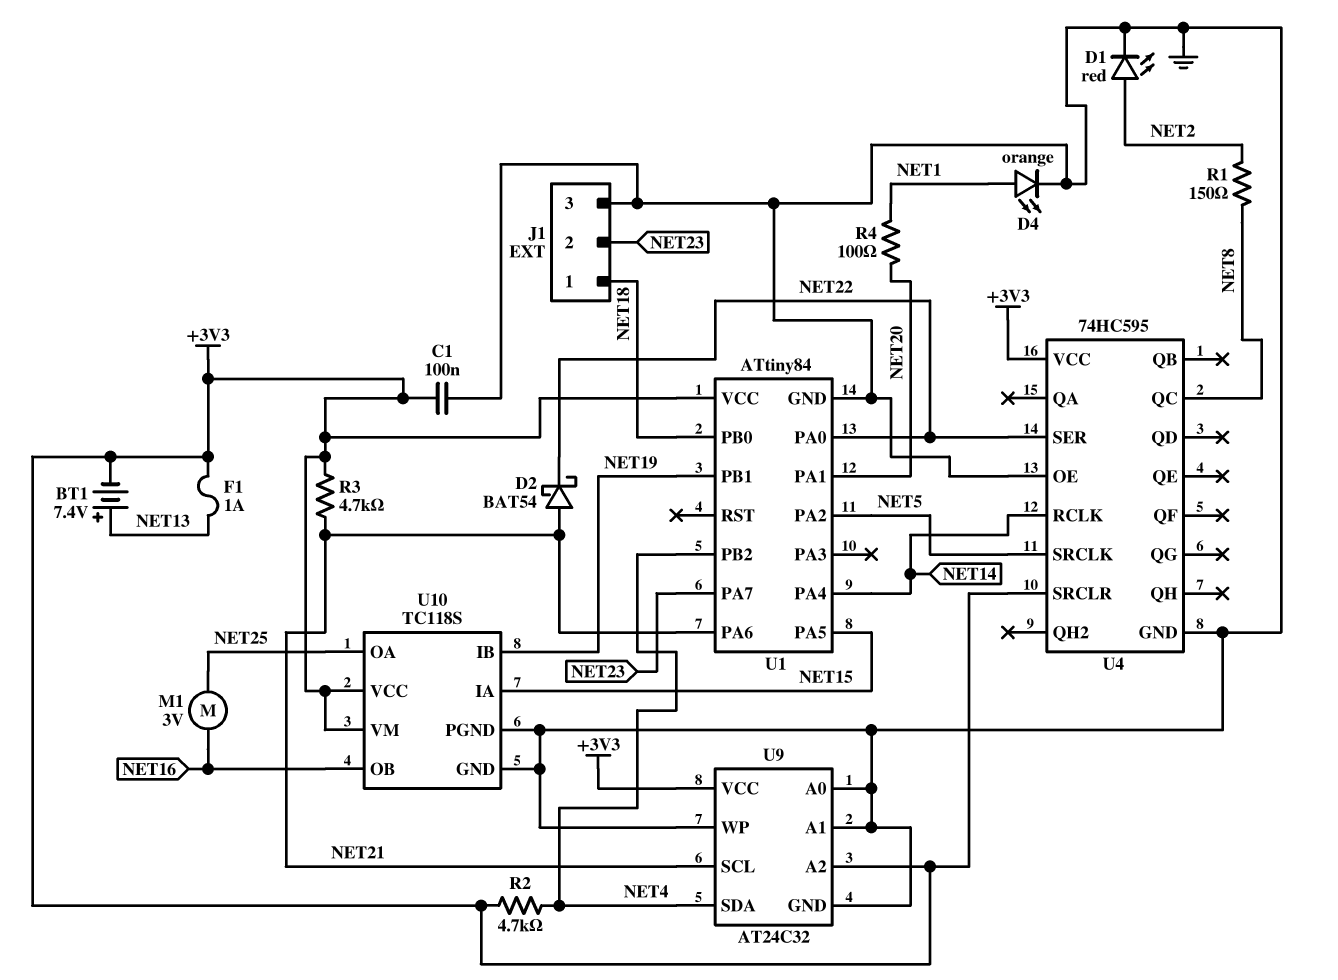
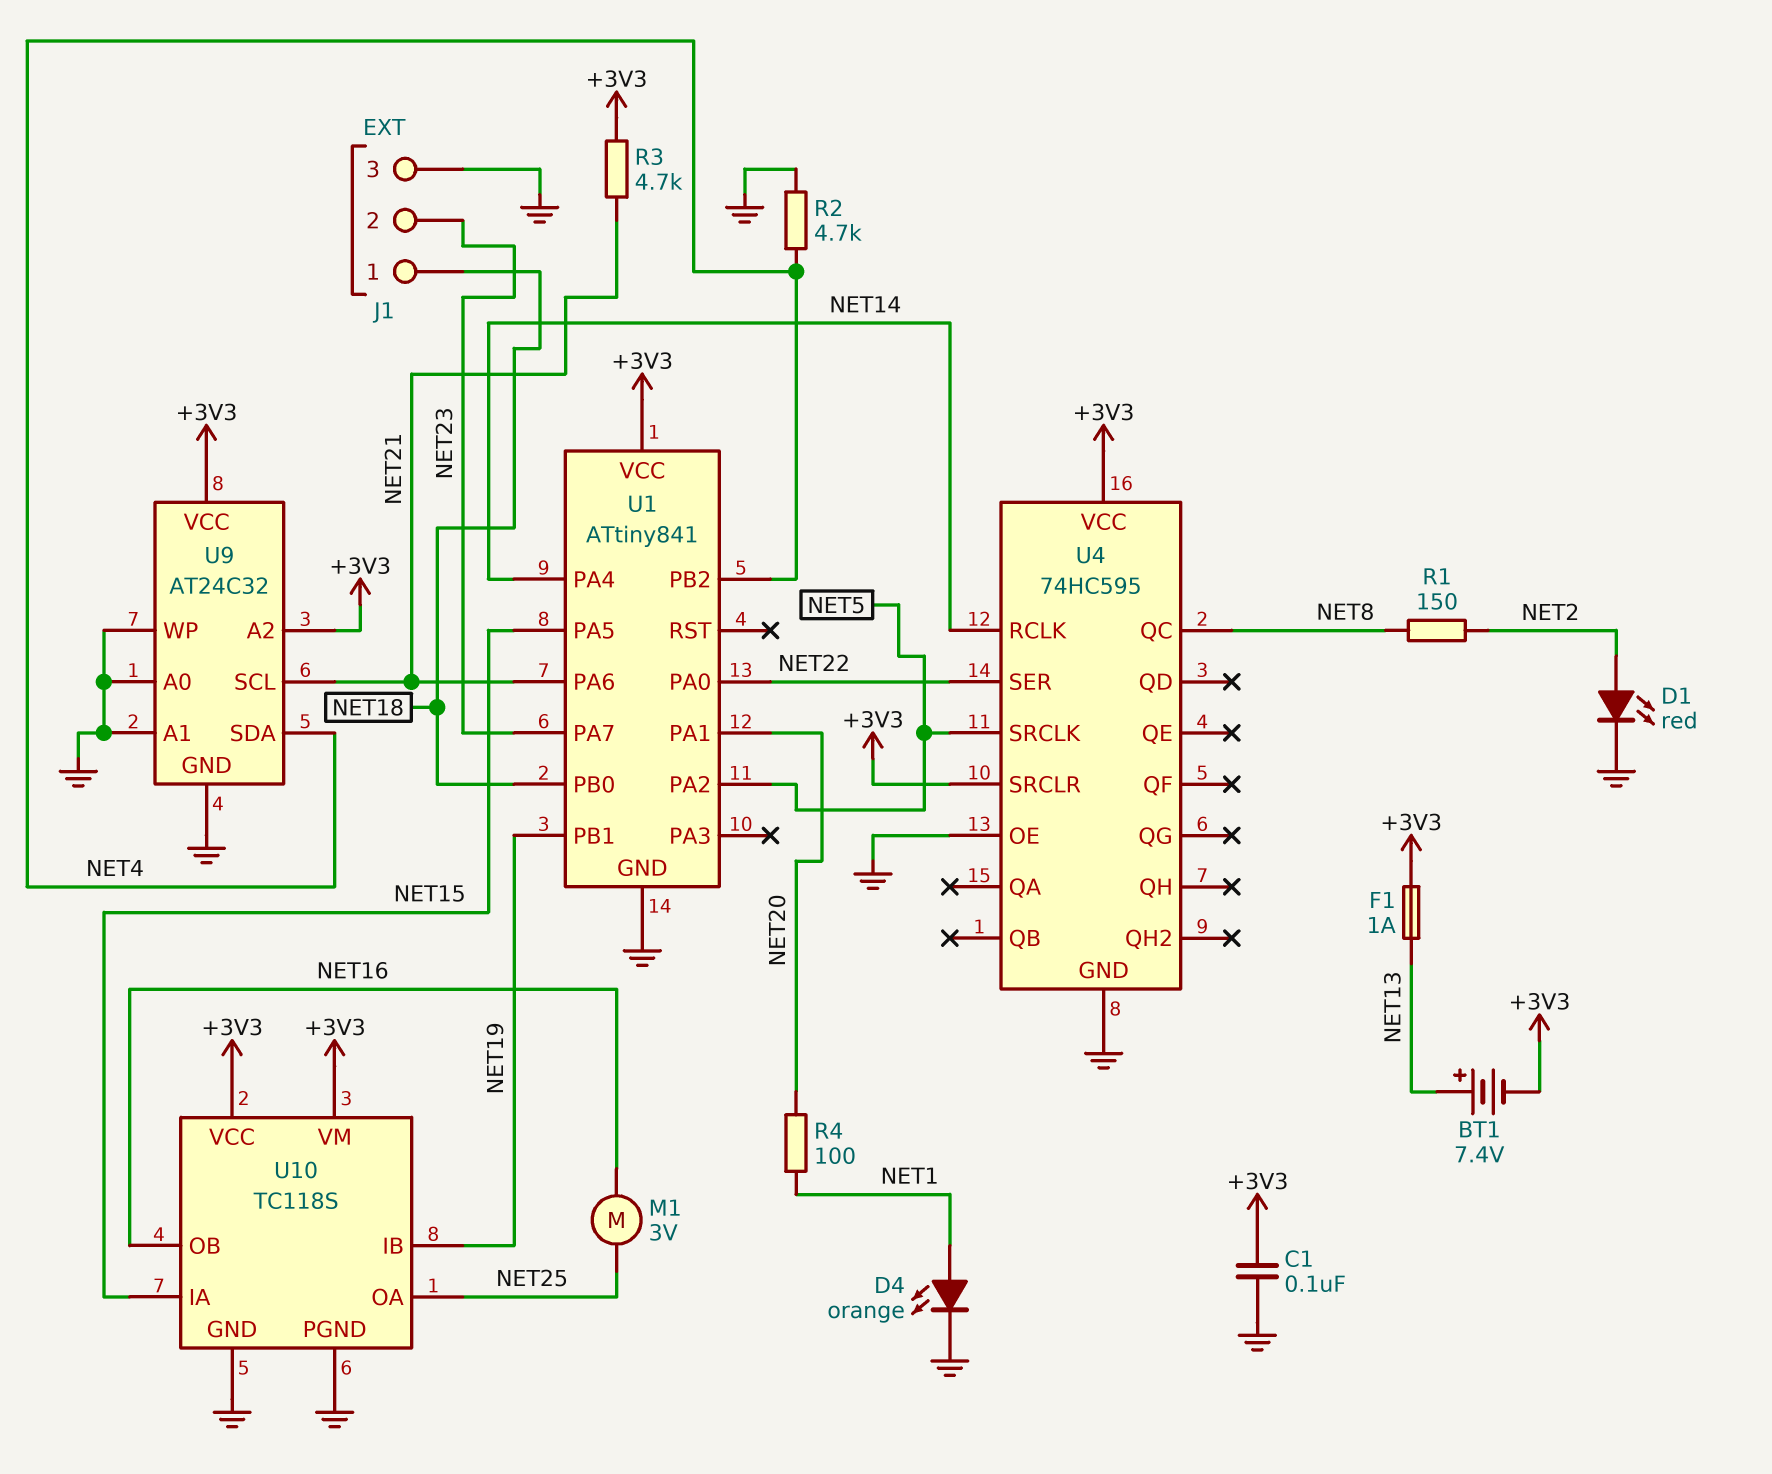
D2: schottky BAT54 (A NET21, K NET22) -> none
R2: 4.7k (+3V3, NET4) -> 4.7k (GND, NET4)
U1: ATtiny84 -> ATtiny841

